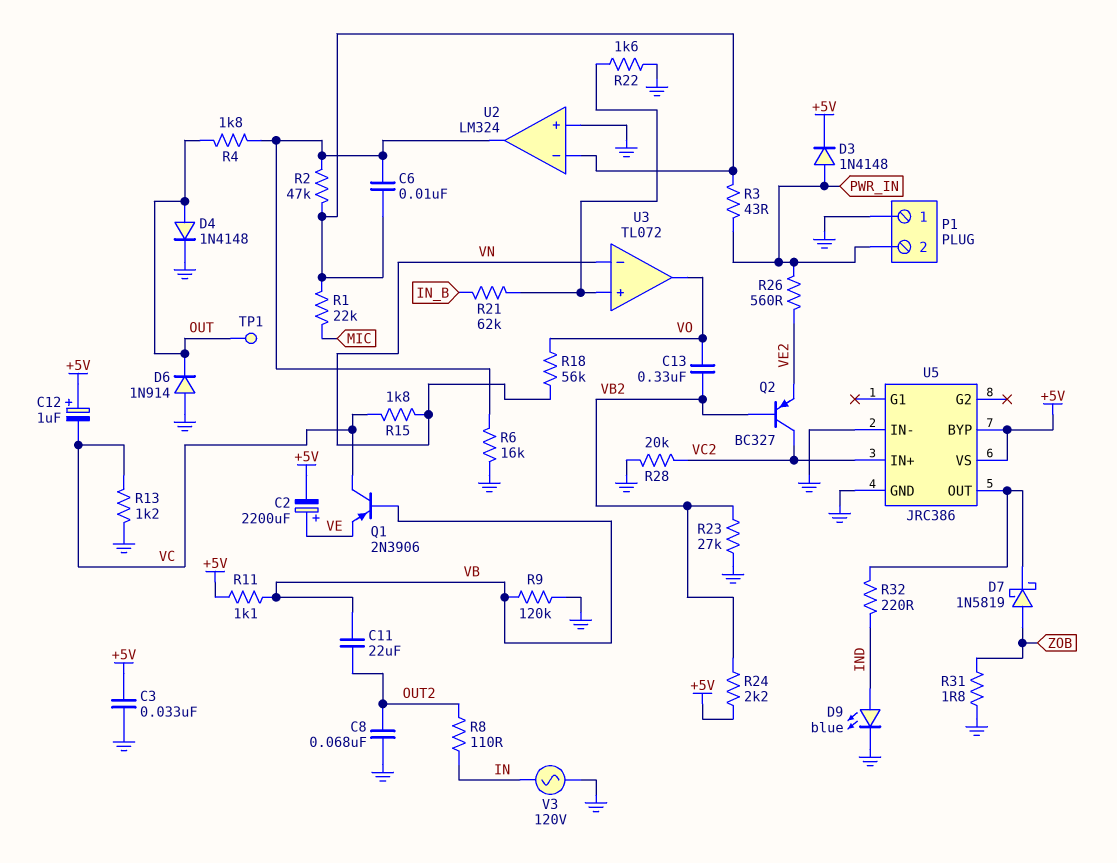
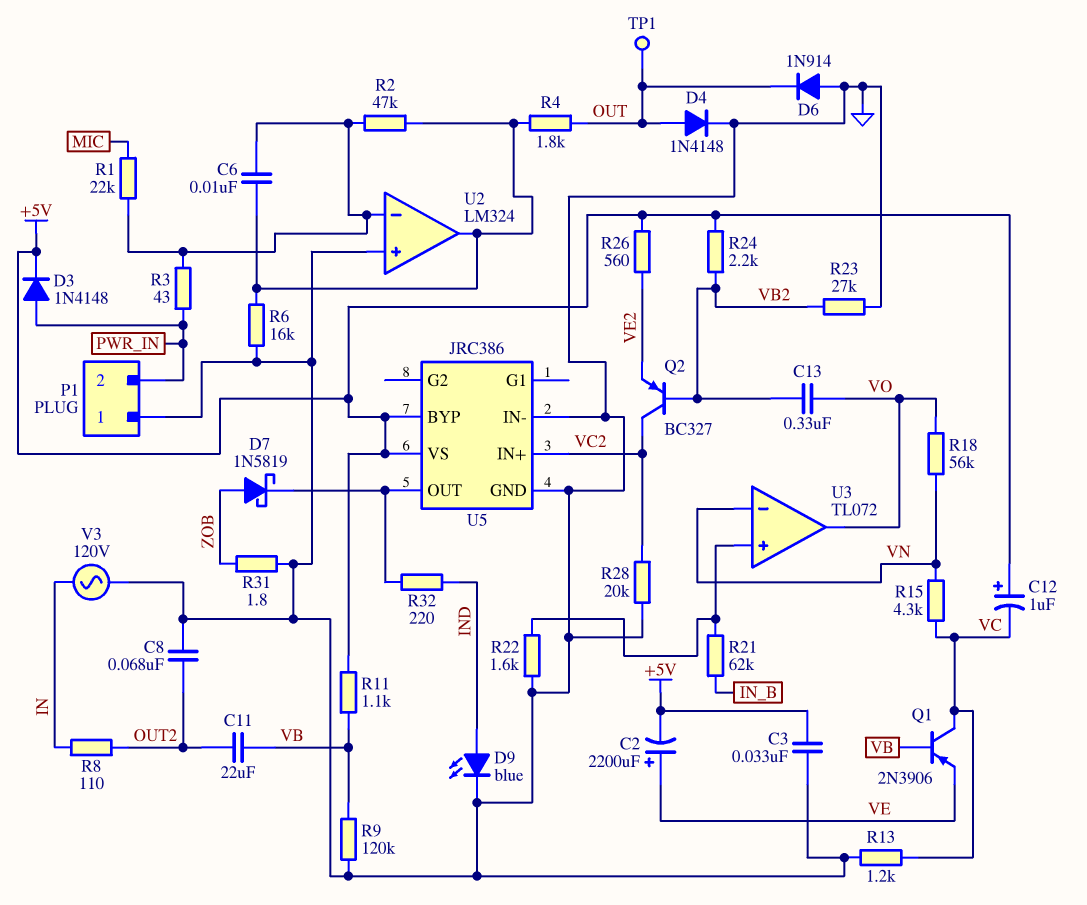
R15: 1.8k (VC, VN) -> 4.3k (VC, VN)
R26: 560 (PWR_IN, VE2) -> 560 (+5V, VE2)

